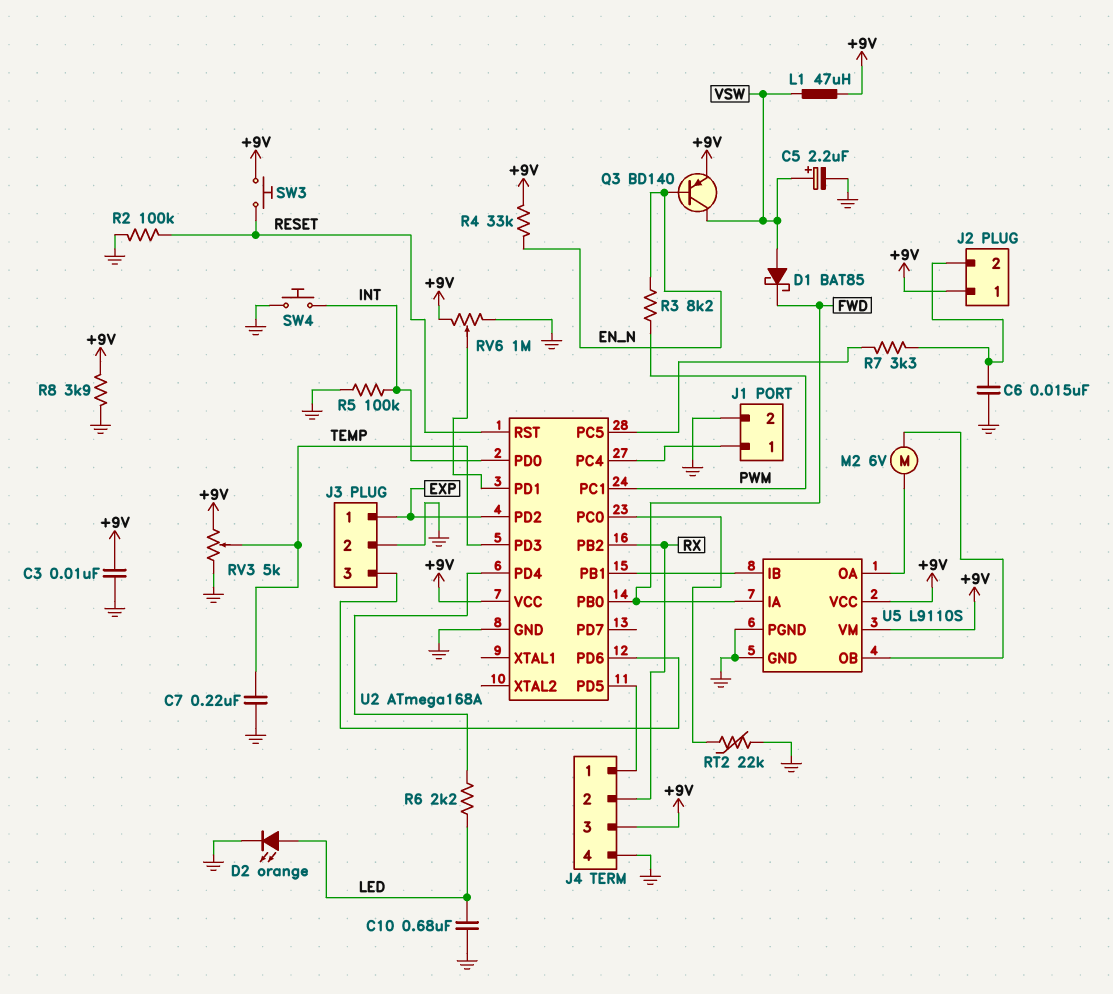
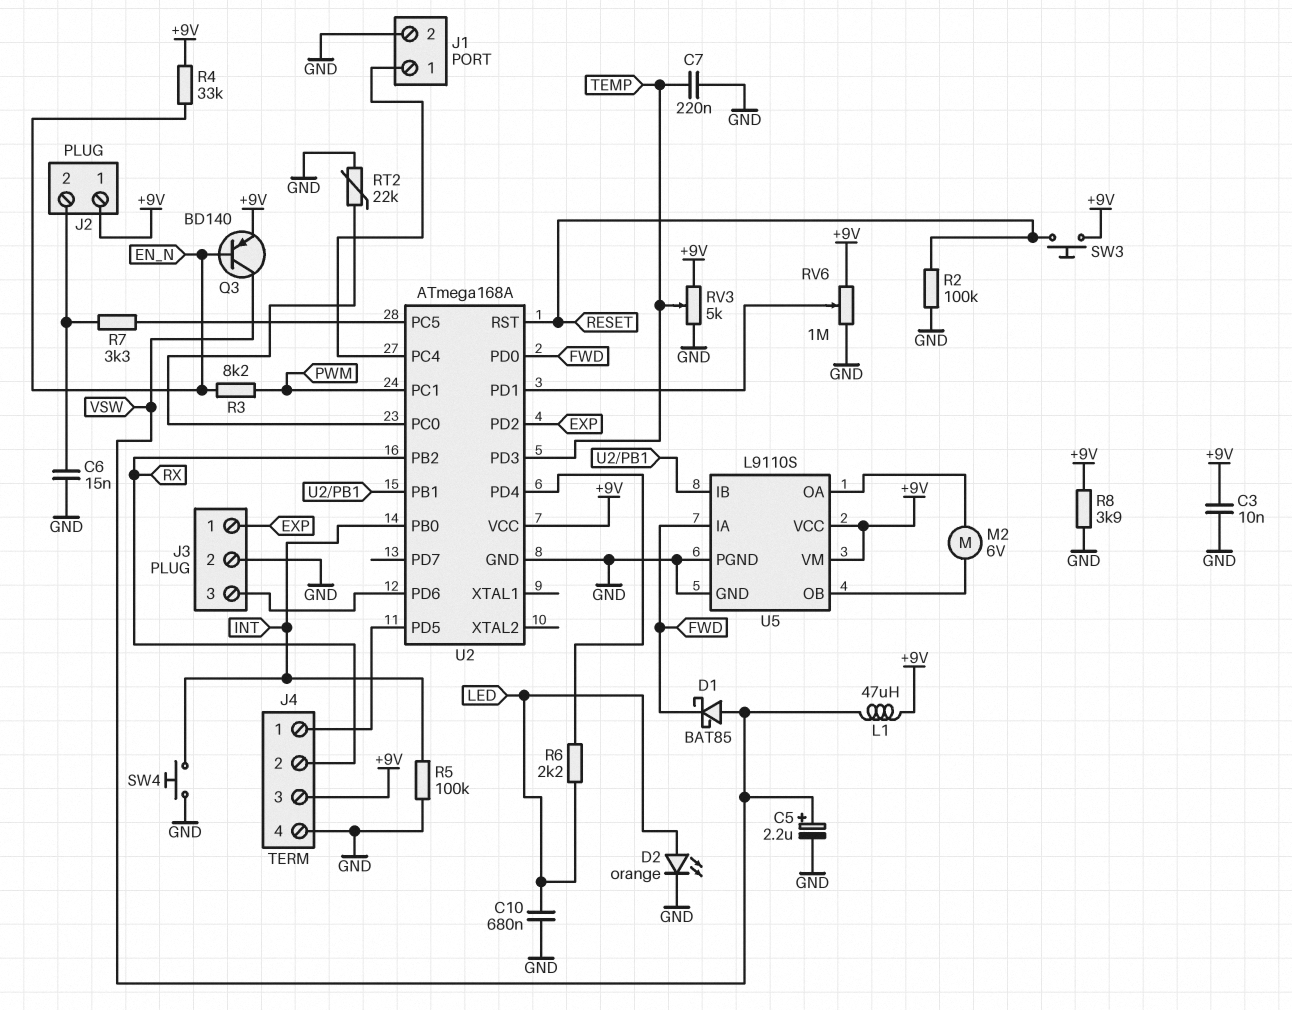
U2 pin PB0: FWD -> INT
U2 pin PD0: INT -> FWD

